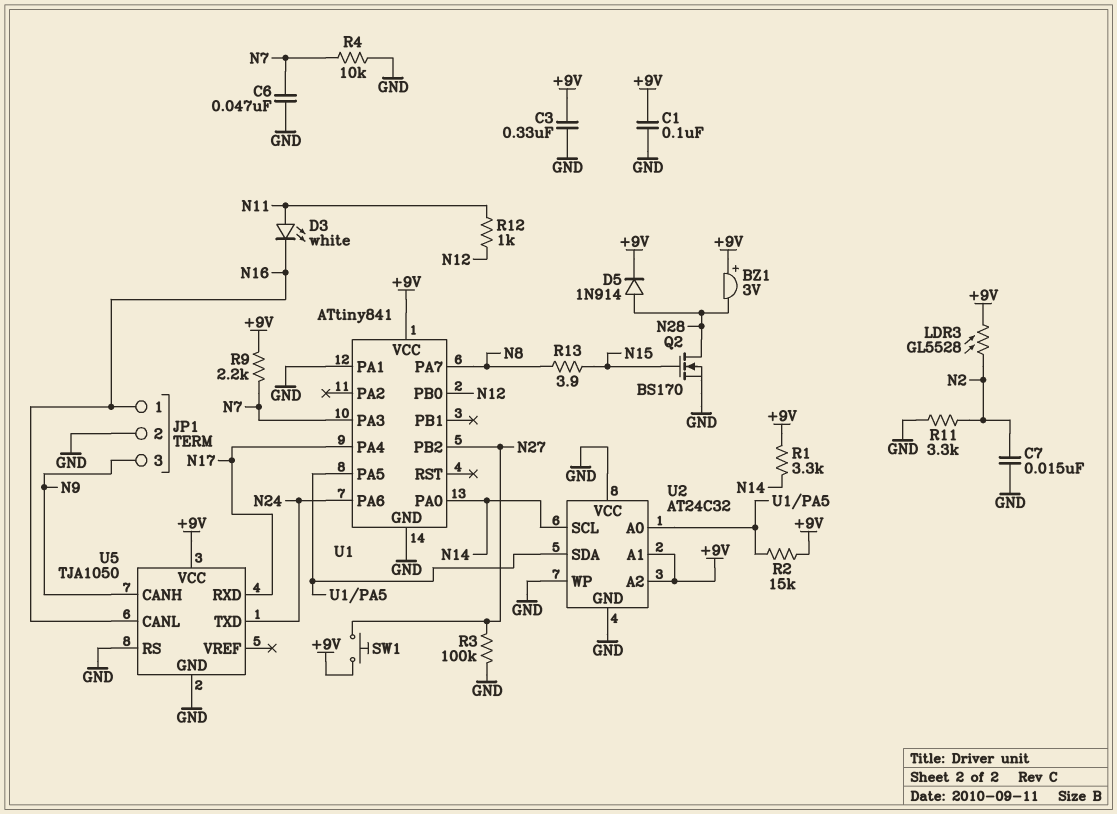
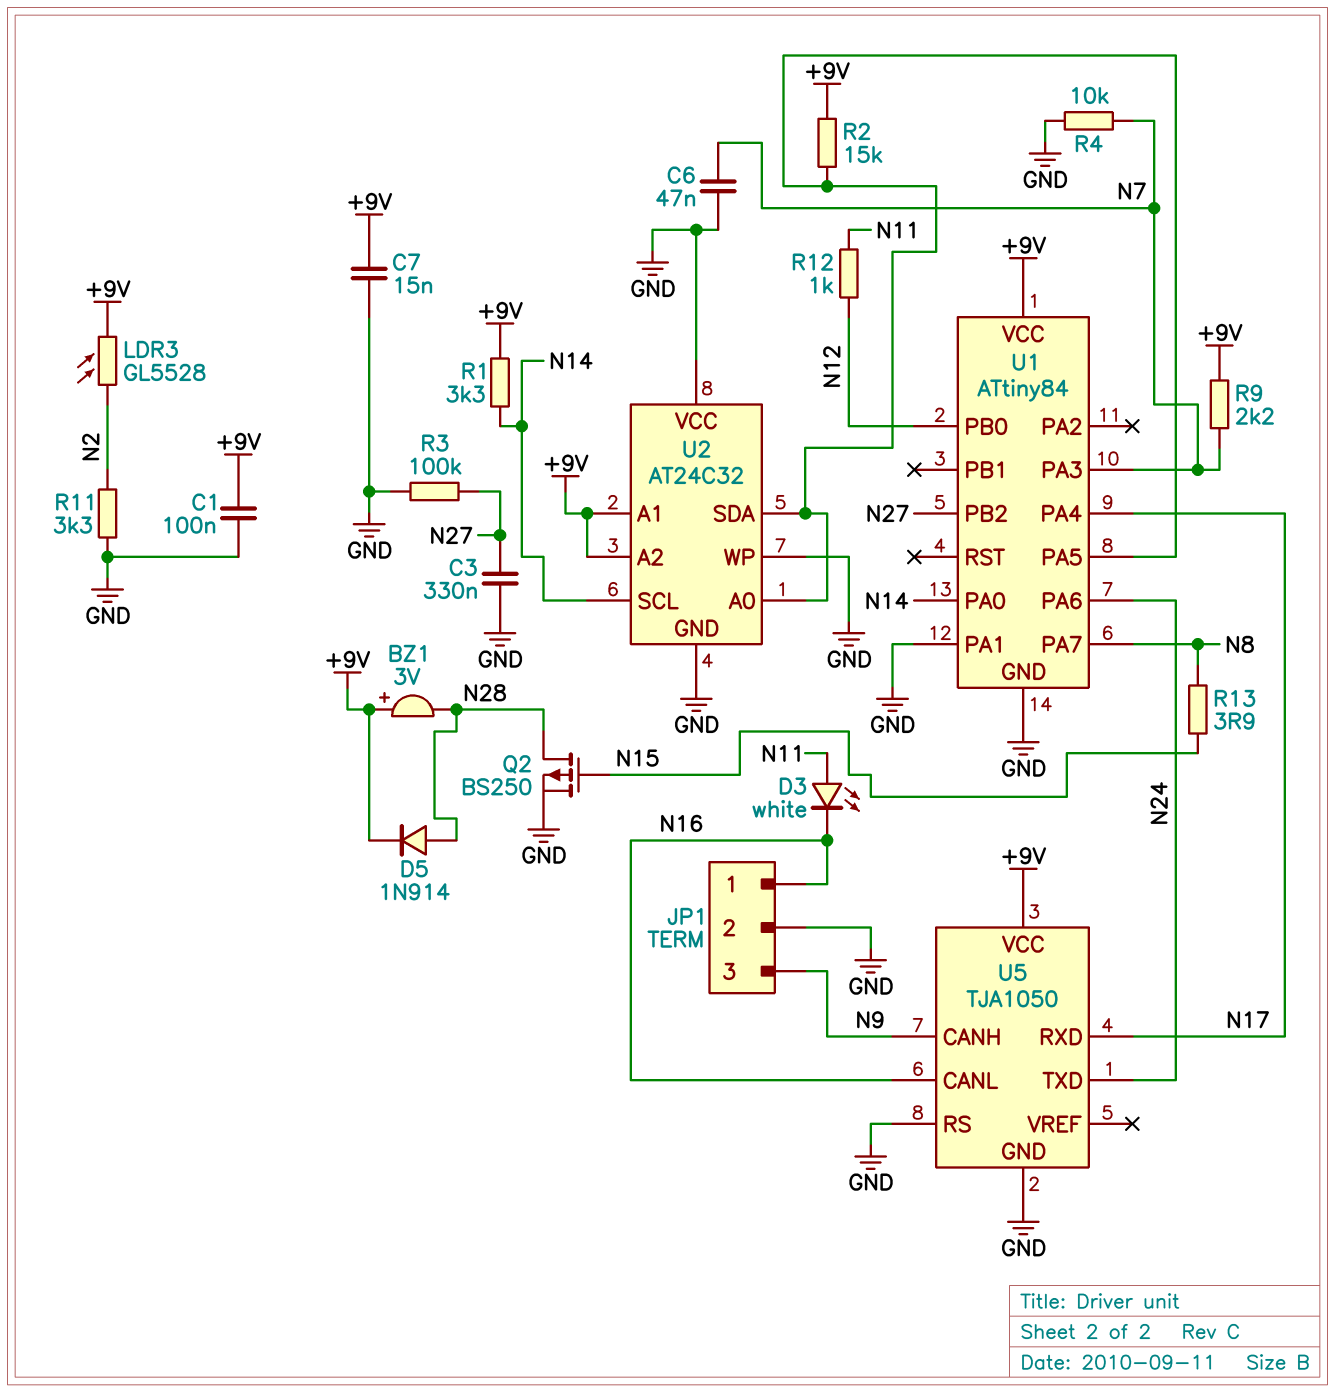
C3: 330nF (+9V, GND) -> 330nF (GND, N27)
C7: 15nF (GND, N2) -> 15nF (+9V, GND)
Q2: NMOS BS170 (G N15, D N28, S GND) -> PMOS BS250 (G N15, D N28, S GND)
SW1: button (+9V, N27) -> none
U1: ATtiny841 -> ATtiny84

